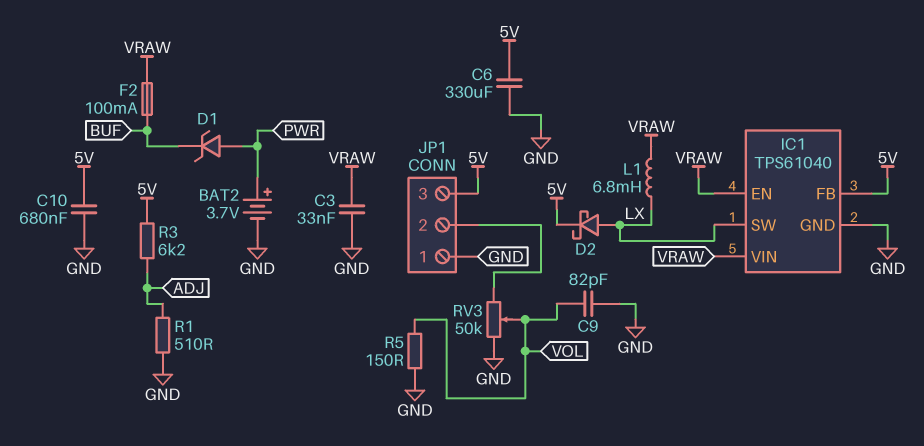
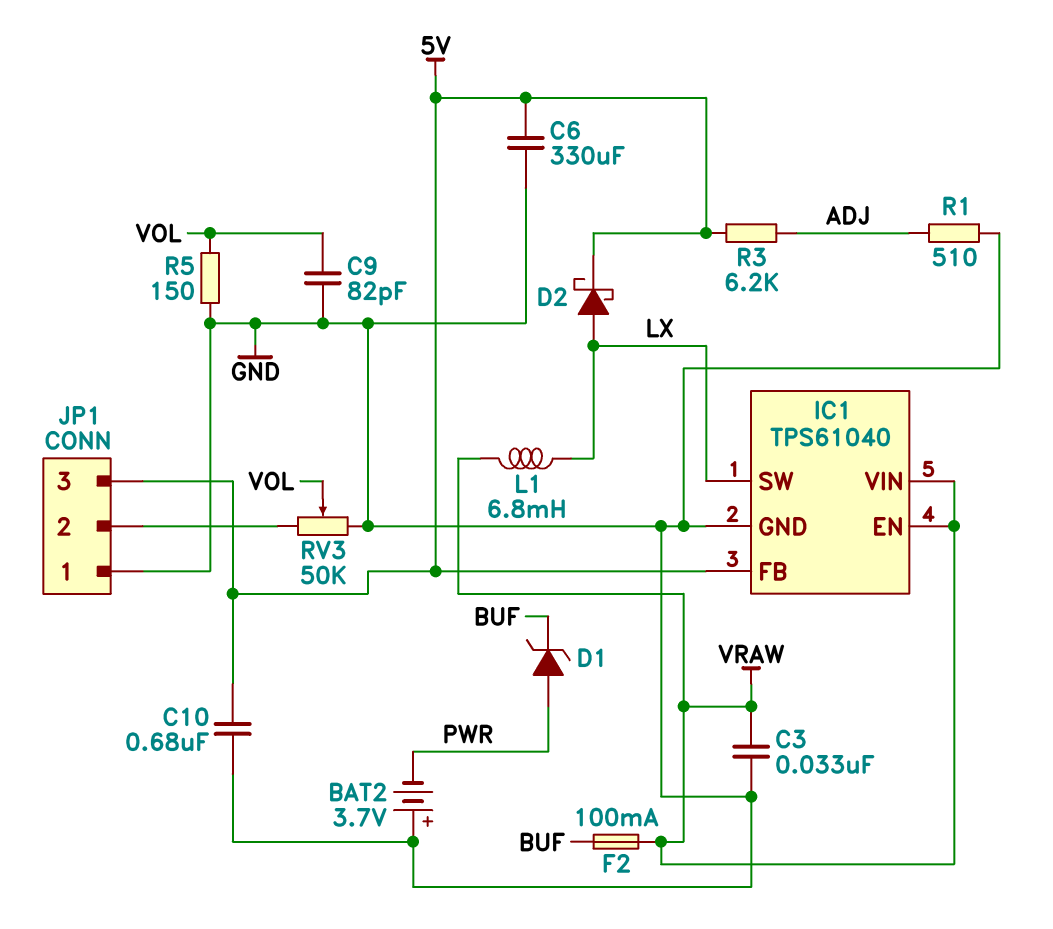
BAT2: 3.7V (plus PWR, minus GND) -> 3.7V (plus GND, minus PWR)

